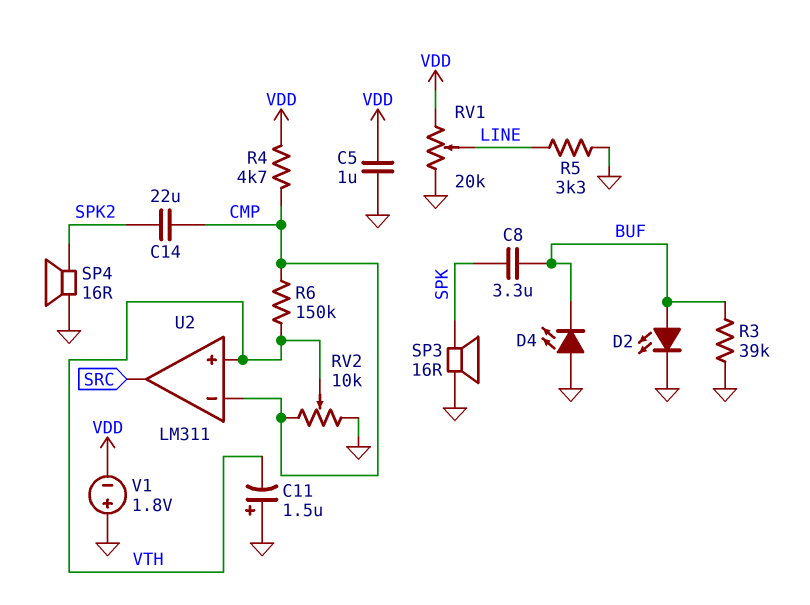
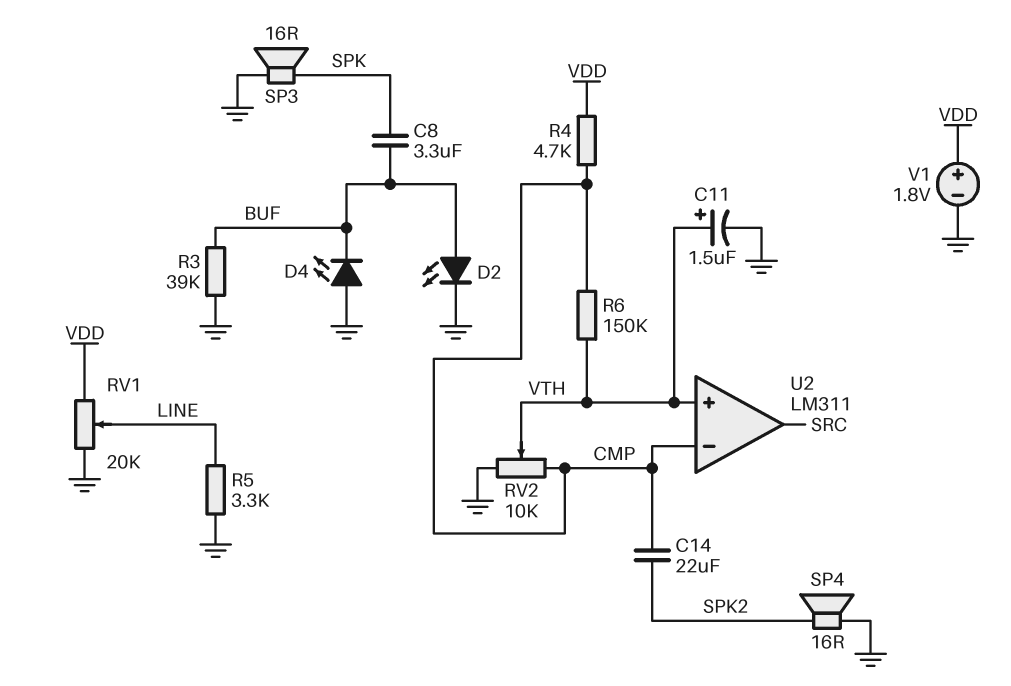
C5: 1uF (GND, VDD) -> none
C11: 1.5uF (plus GND, minus VTH) -> 1.5uF (plus VTH, minus GND)
V1: 1.8V (plus GND, minus VDD) -> 1.8V (plus VDD, minus GND)

